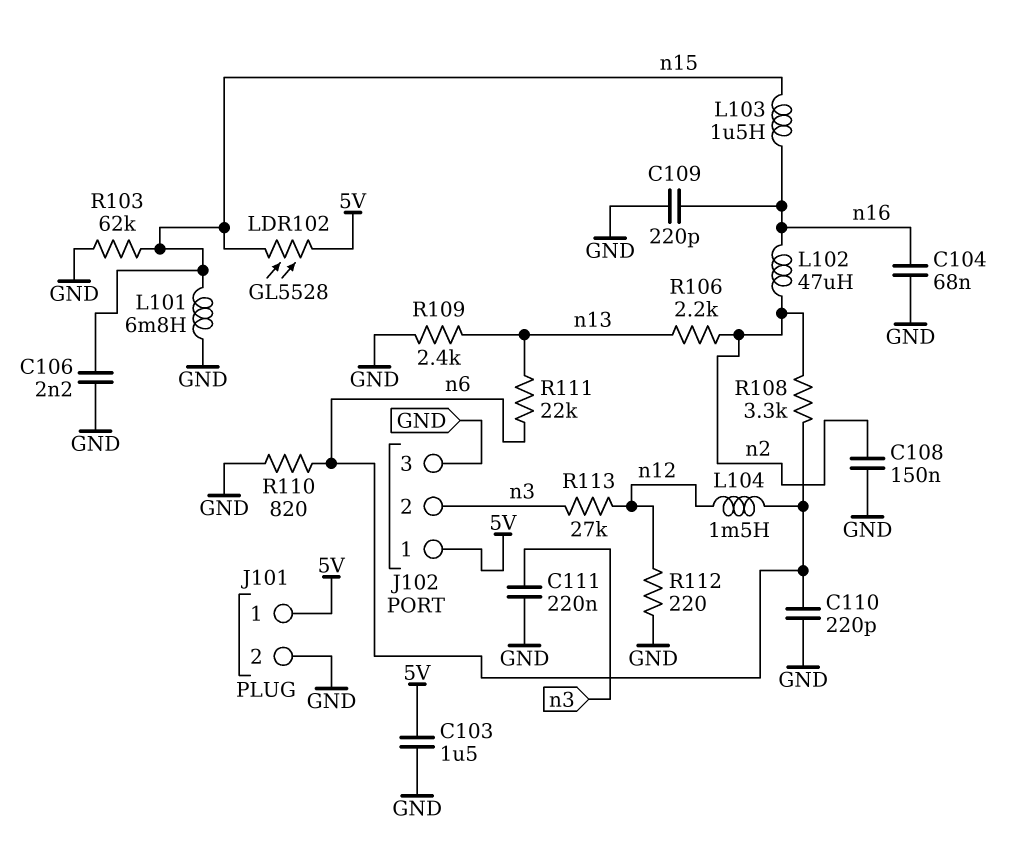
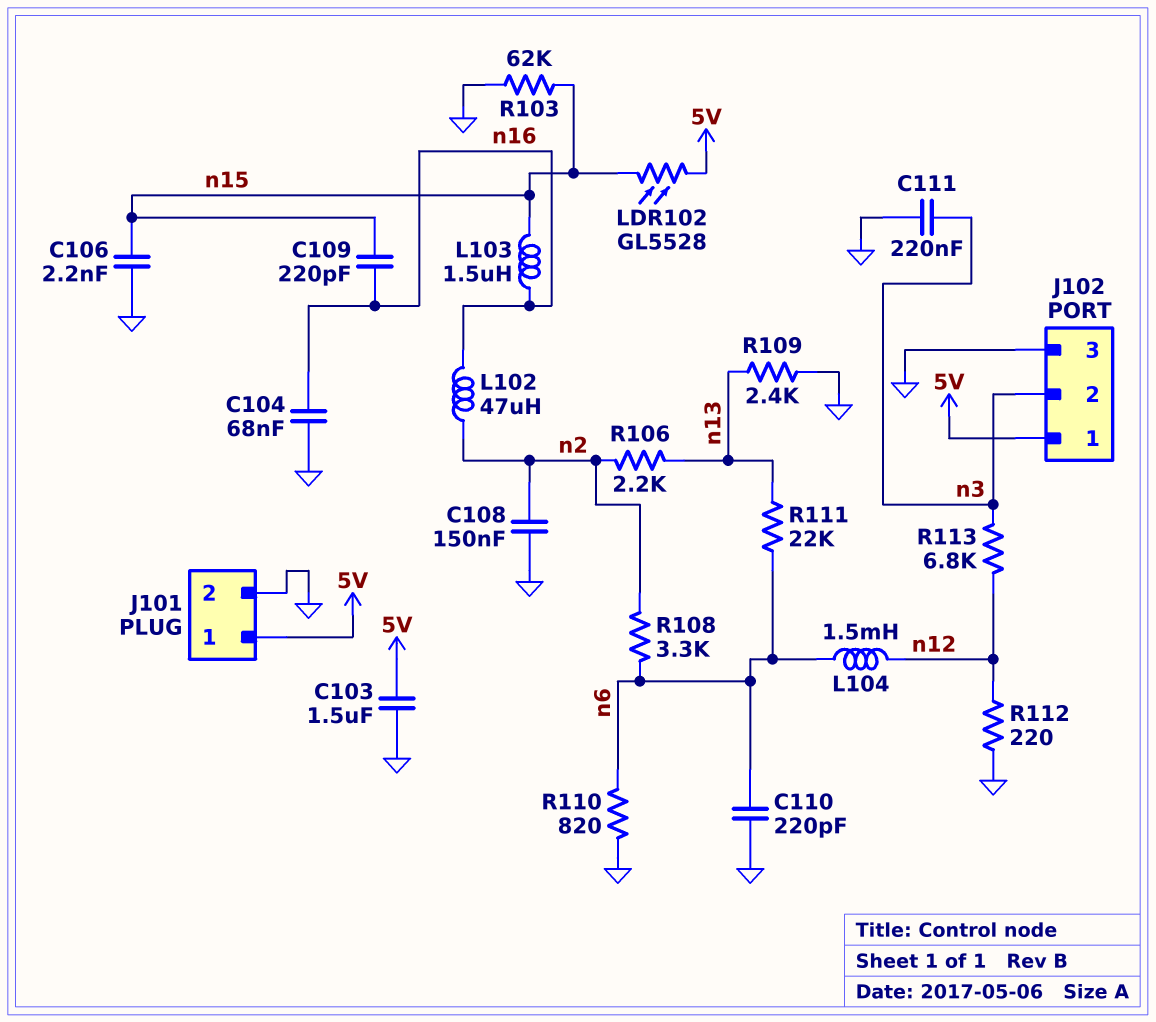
C109: 220pF (GND, n16) -> 220pF (n15, n16)
L101: 6.8mH (GND, n15) -> none
R113: 27k (n3, n12) -> 6.8k (n3, n12)

